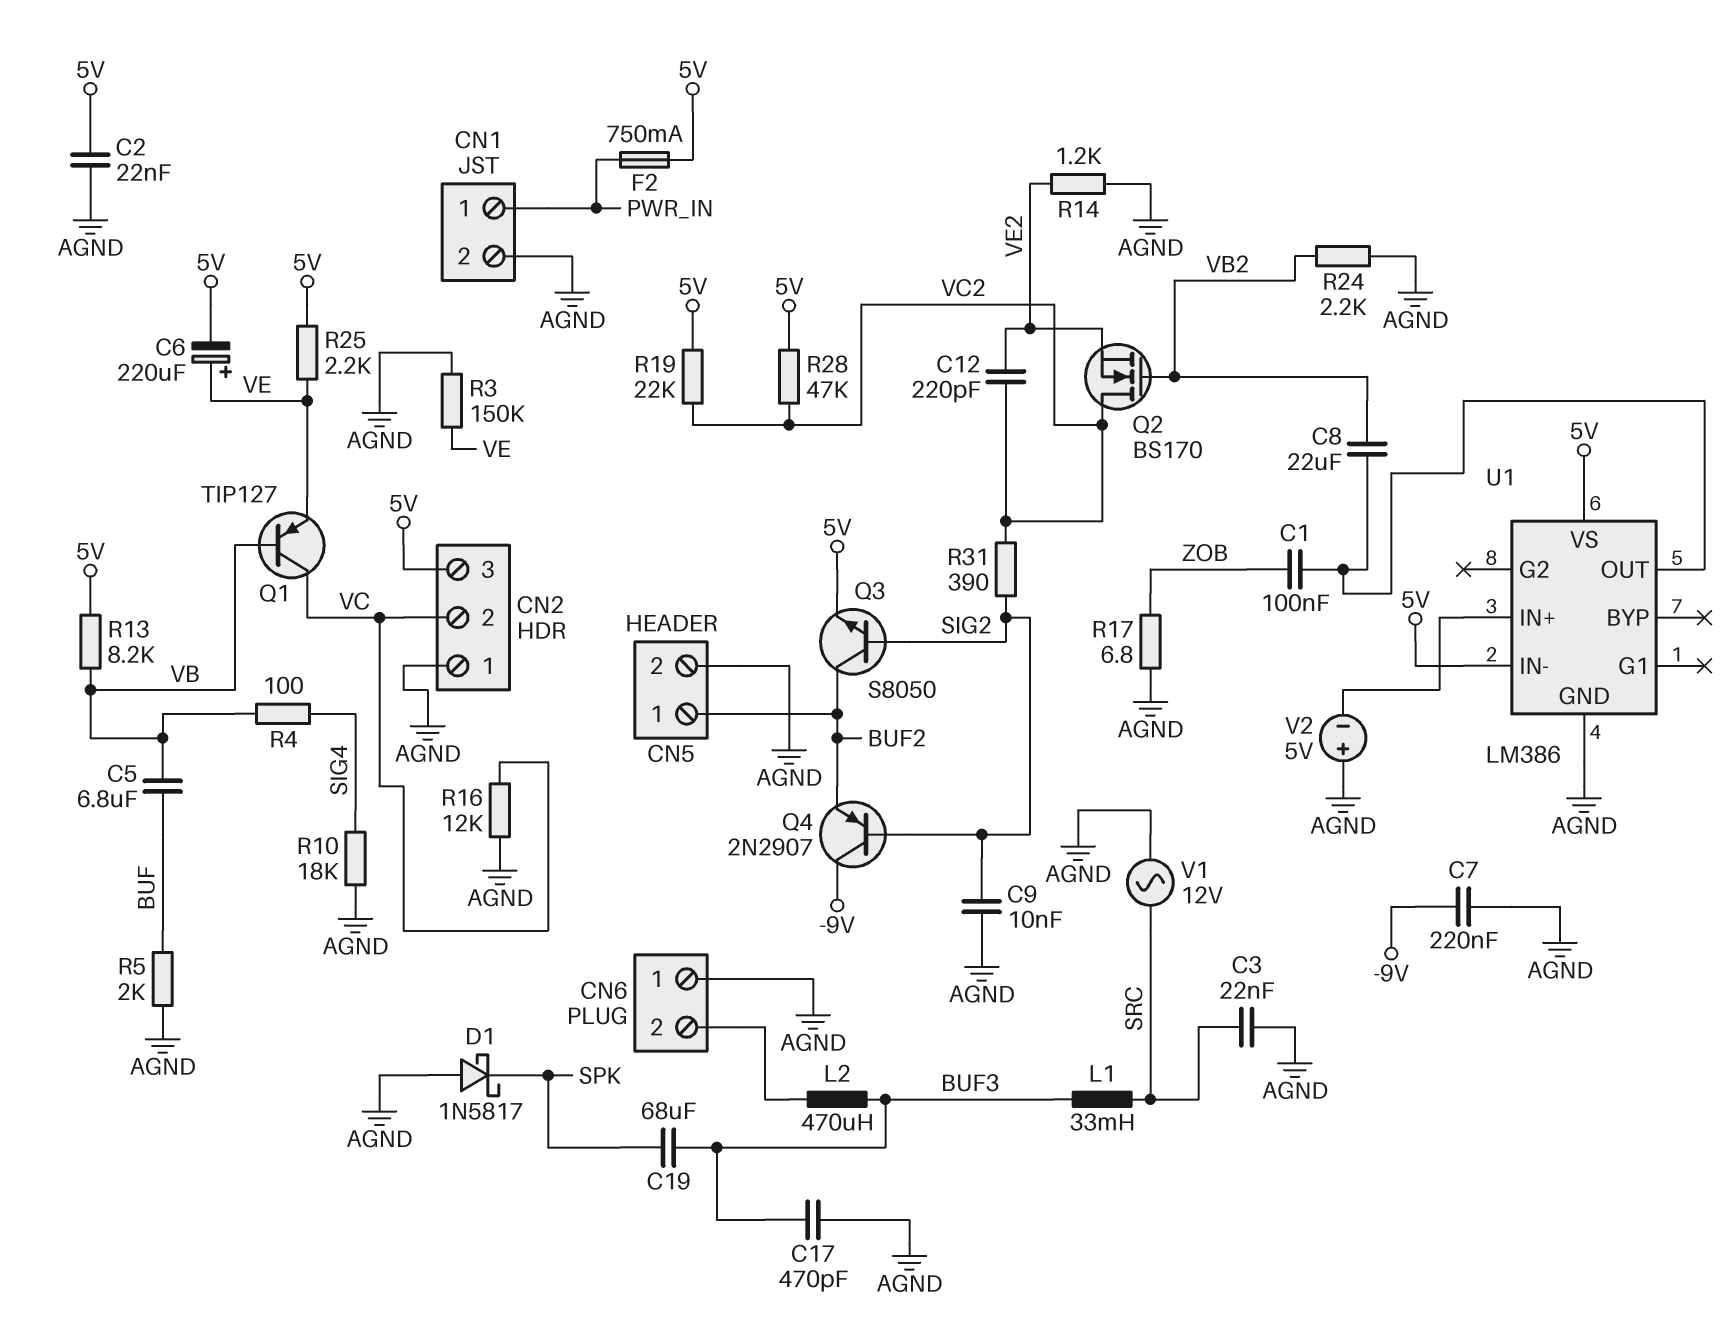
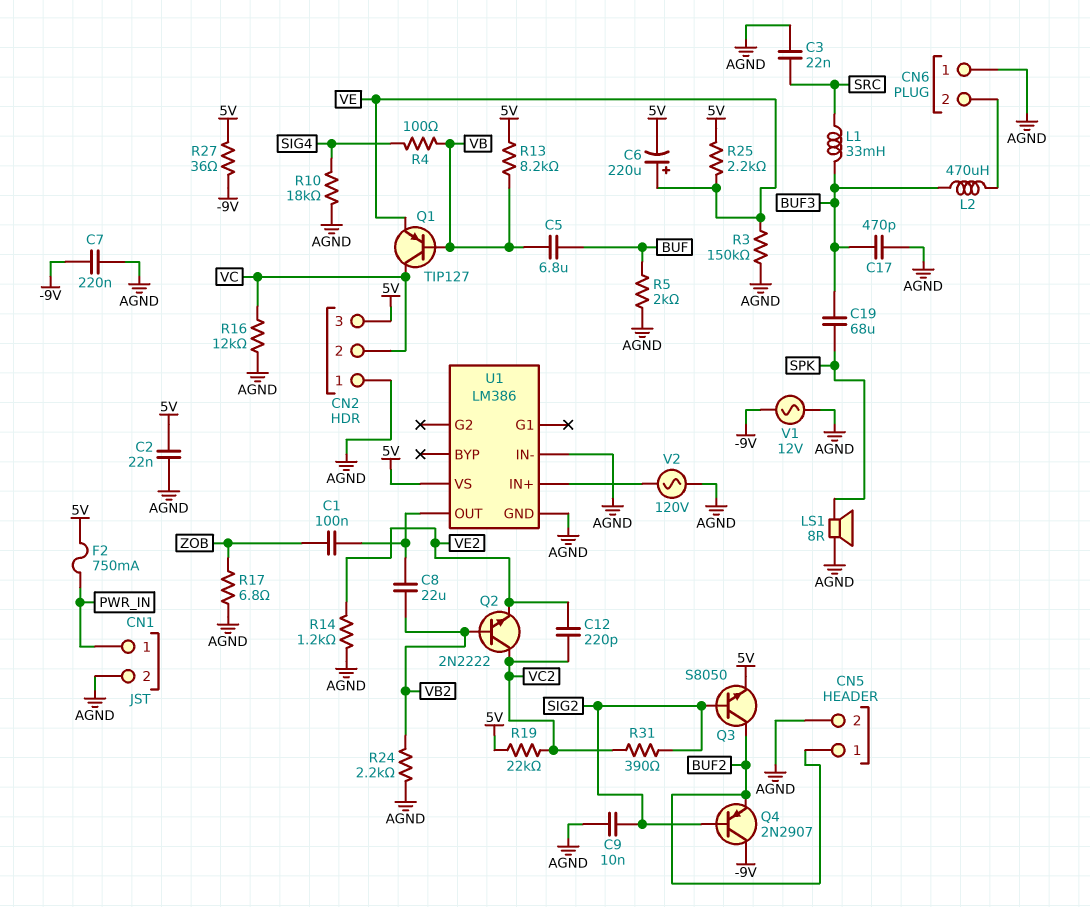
D1: schottky 1N5817 (A AGND, K SPK) -> none
LS1: none -> speaker 8R (AGND, SPK)
Q2: NMOS BS170 (G VB2, D VC2, S VE2) -> NPN 2N2222 (B VB2, C VC2, E VE2)
R27: none -> 36 (-9V, 5V)
R28: 47k (5V, VC2) -> none
U1 pin IN-: 5V -> AGND
V1: AC 12V (AGND, SRC) -> AC 12V (-9V, AGND)
V2: 5V (plus AGND, minus U1/IN+) -> AC 120V (AGND, U1/IN+)

